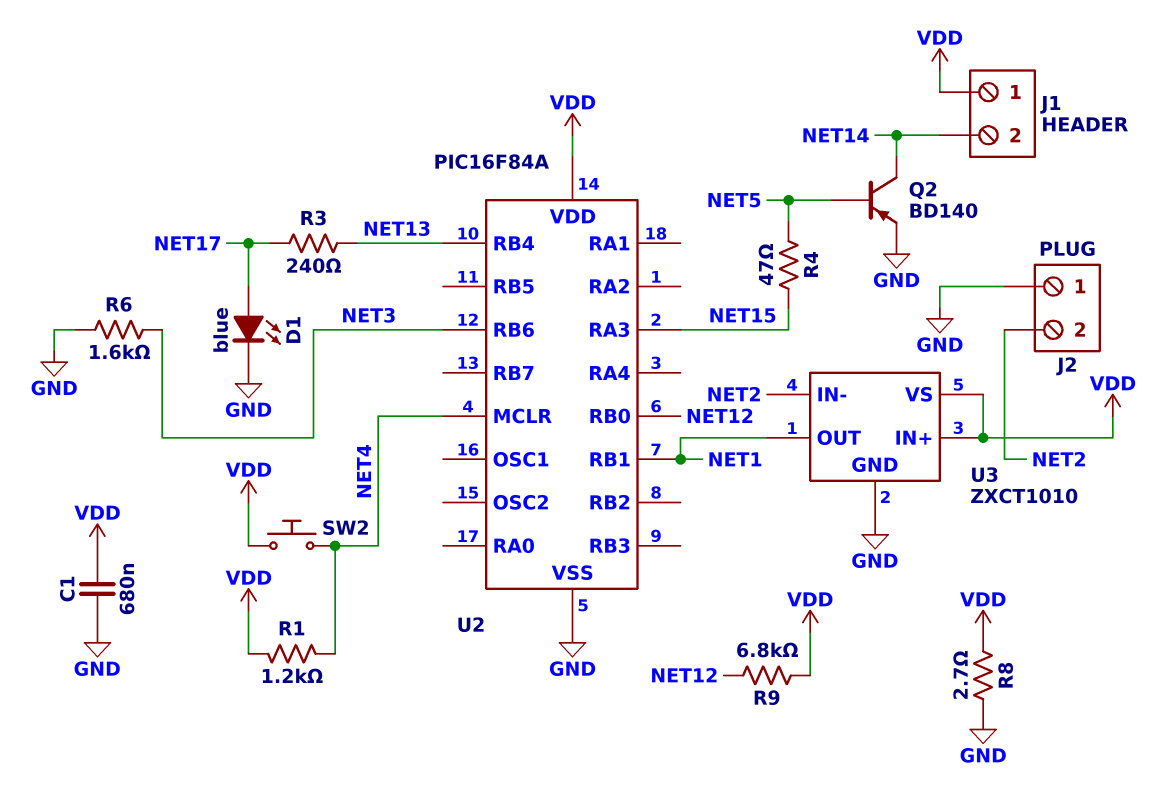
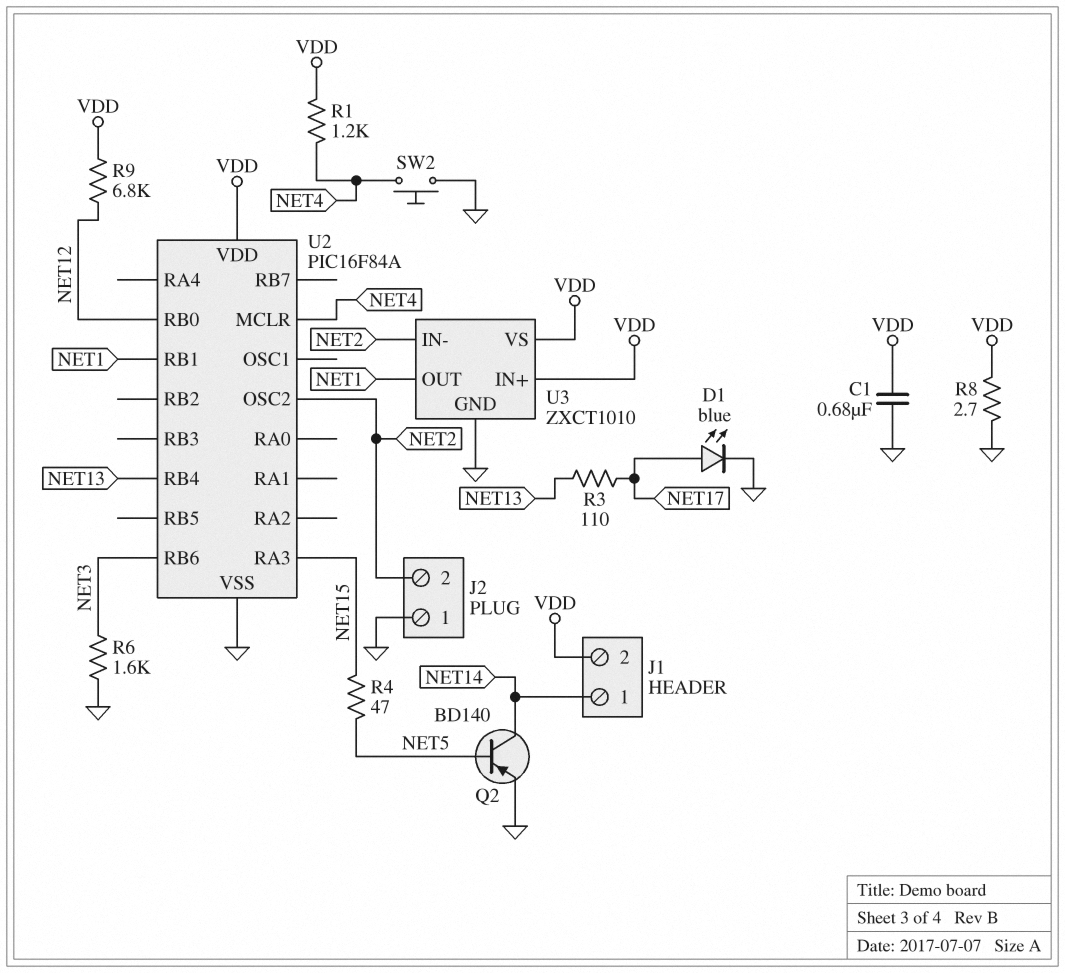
J1 pin 1: VDD -> NET14
J1 pin 2: NET14 -> VDD
R3: 240 (NET13, NET17) -> 110 (NET13, NET17)
SW2: button (NET4, VDD) -> button (GND, NET4)
U2 pin OSC2: none -> NET2

